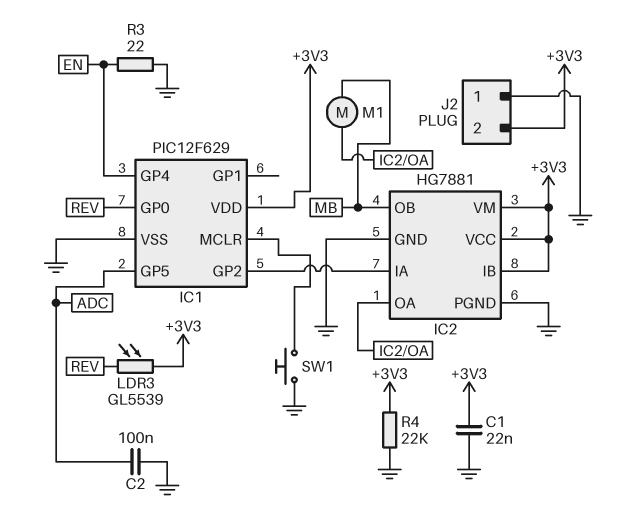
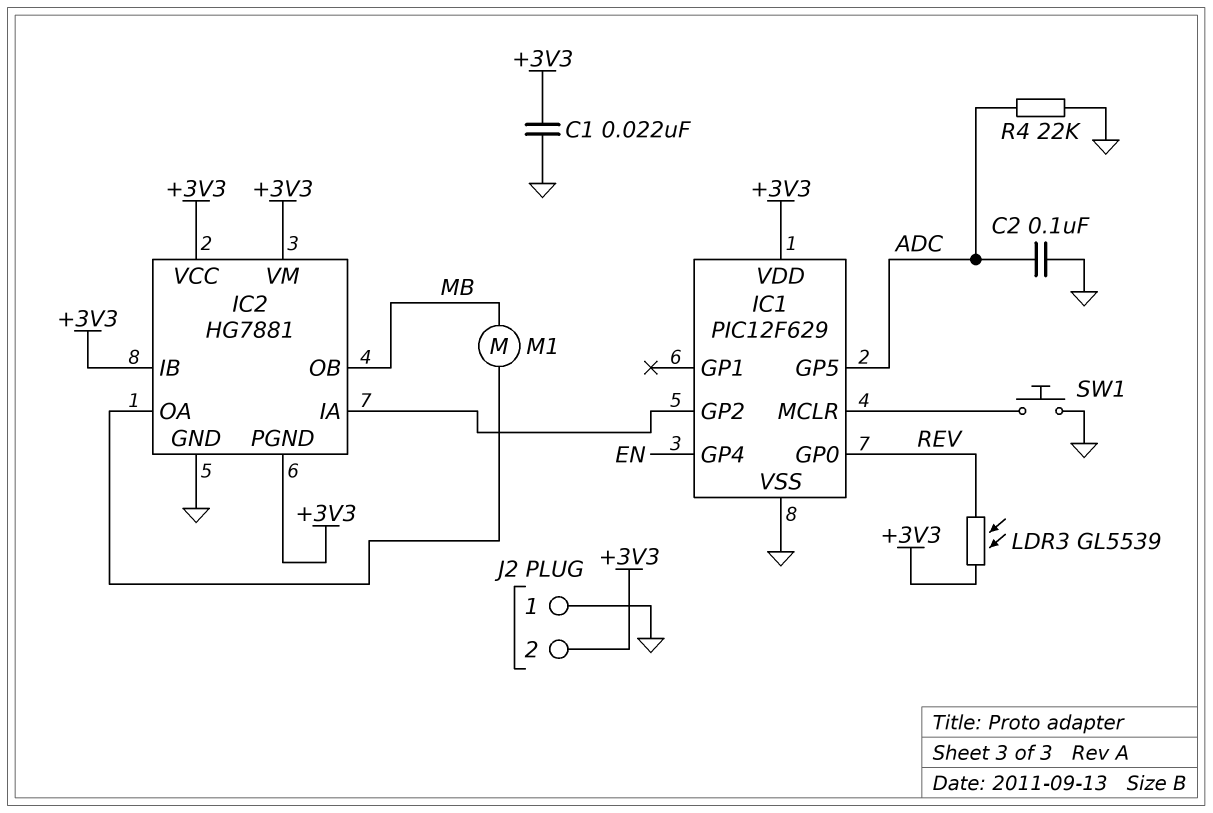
IC2 pin PGND: GND -> +3V3
R3: 22 (EN, GND) -> none
R4: 22k (+3V3, GND) -> 22k (ADC, GND)

